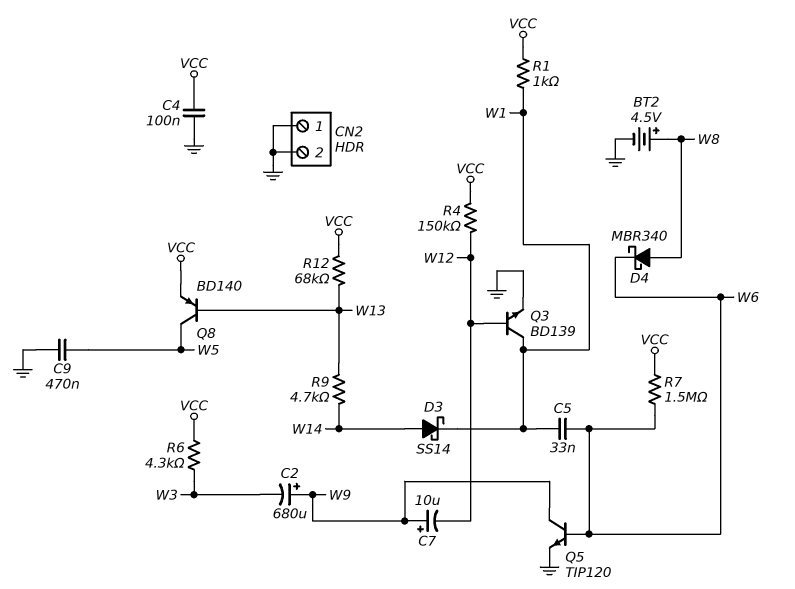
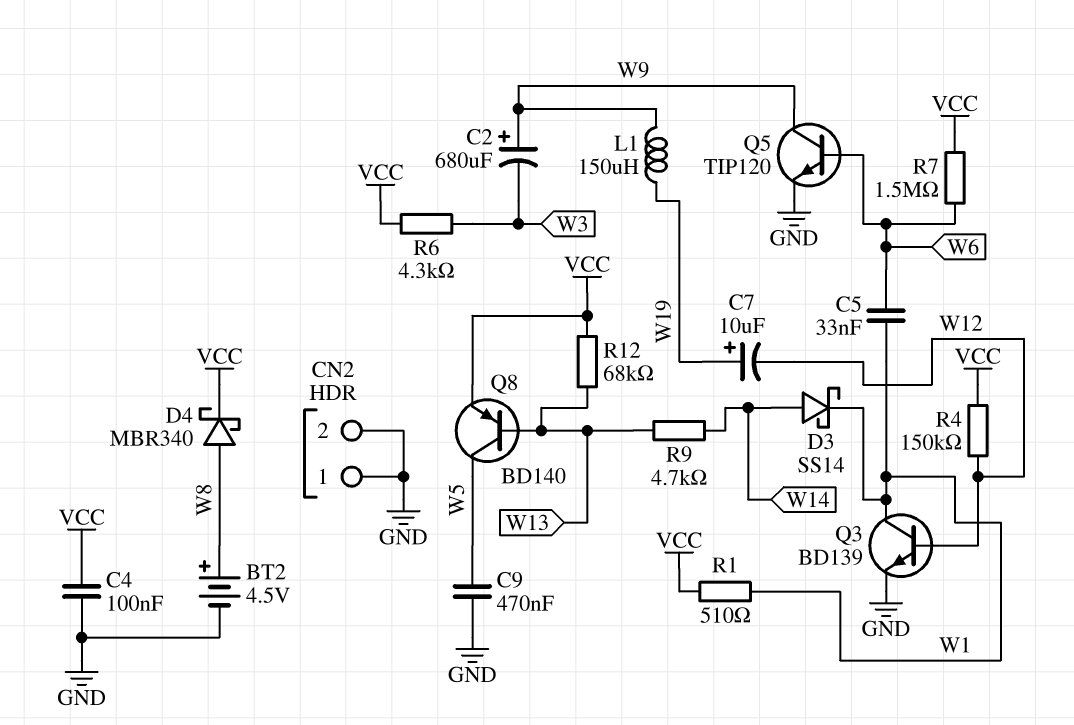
C7: 10uF (plus W9, minus W12) -> 10uF (plus W19, minus W12)
D4: schottky MBR340 (A W8, K W6) -> schottky MBR340 (A W8, K VCC)
L1: none -> 150uH (W9, W19)
R1: 1k (VCC, W1) -> 510 (VCC, W1)

